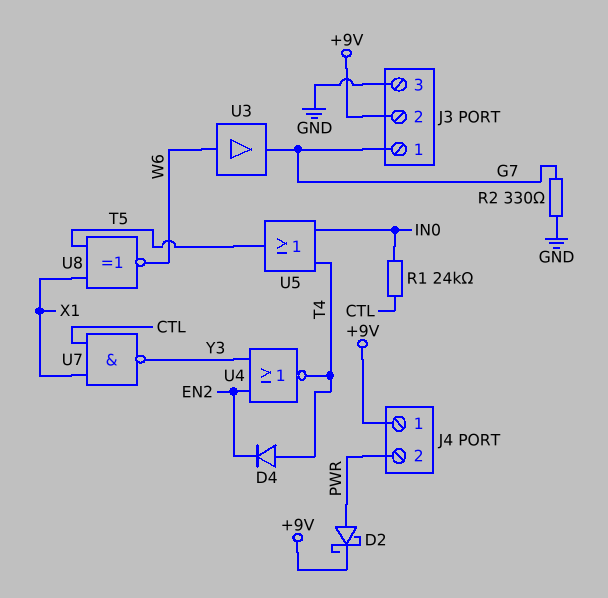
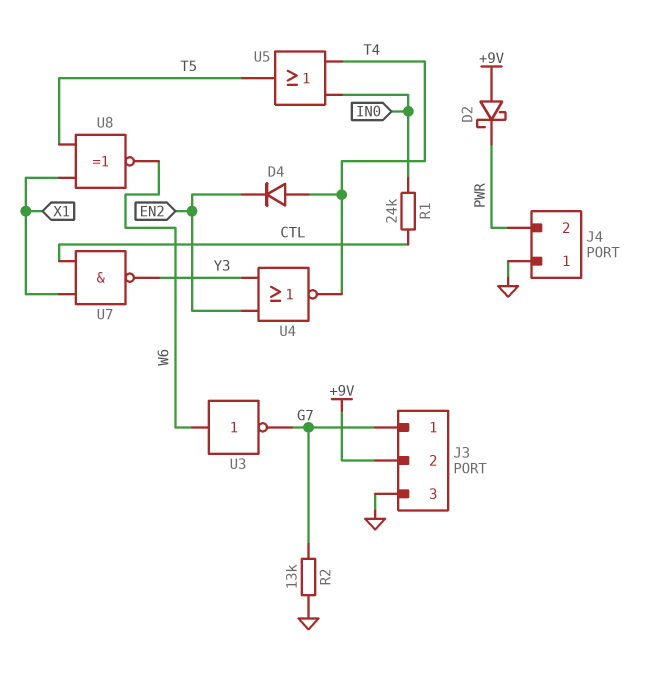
D2: schottky (A PWR, K +9V) -> schottky (A +9V, K PWR)
J4 pin 1: +9V -> GND
R2: 330 (G7, GND) -> 13k (G7, GND)
U3: buffer (in W6, out G7) -> NOT (in W6, out G7)

